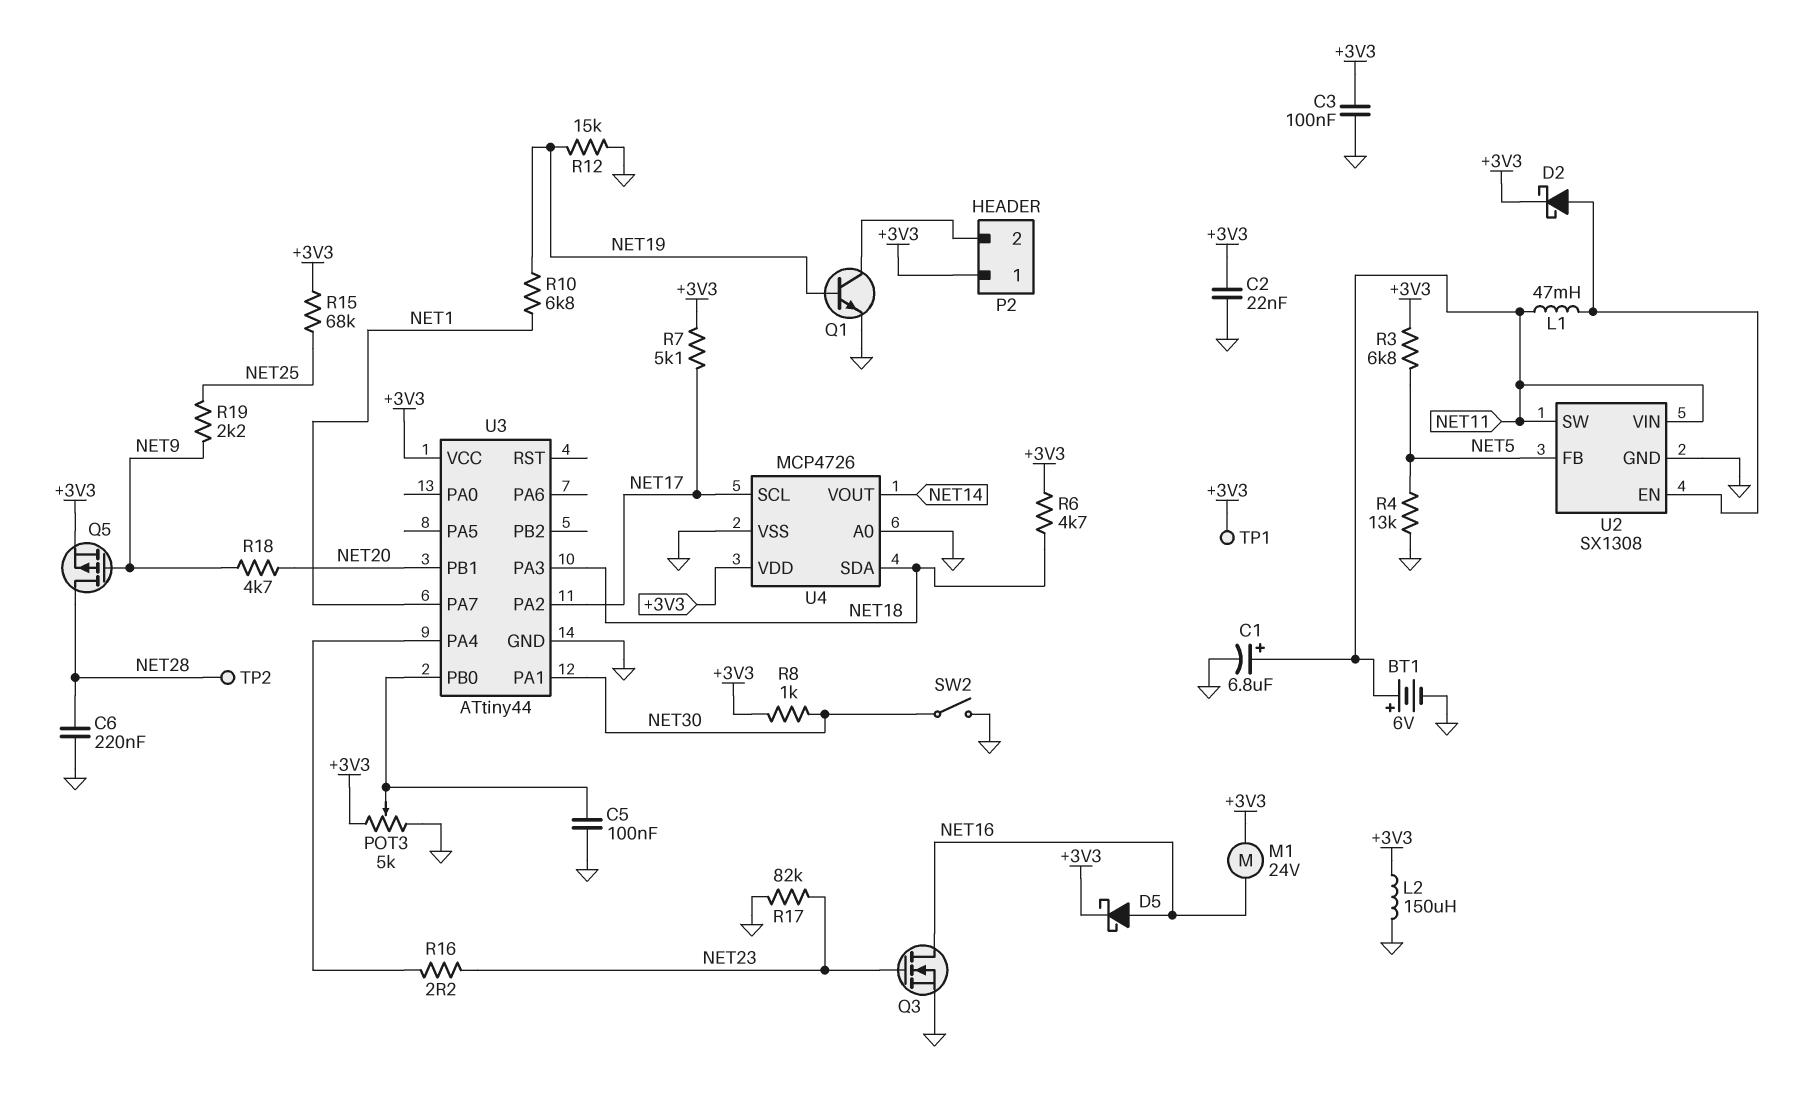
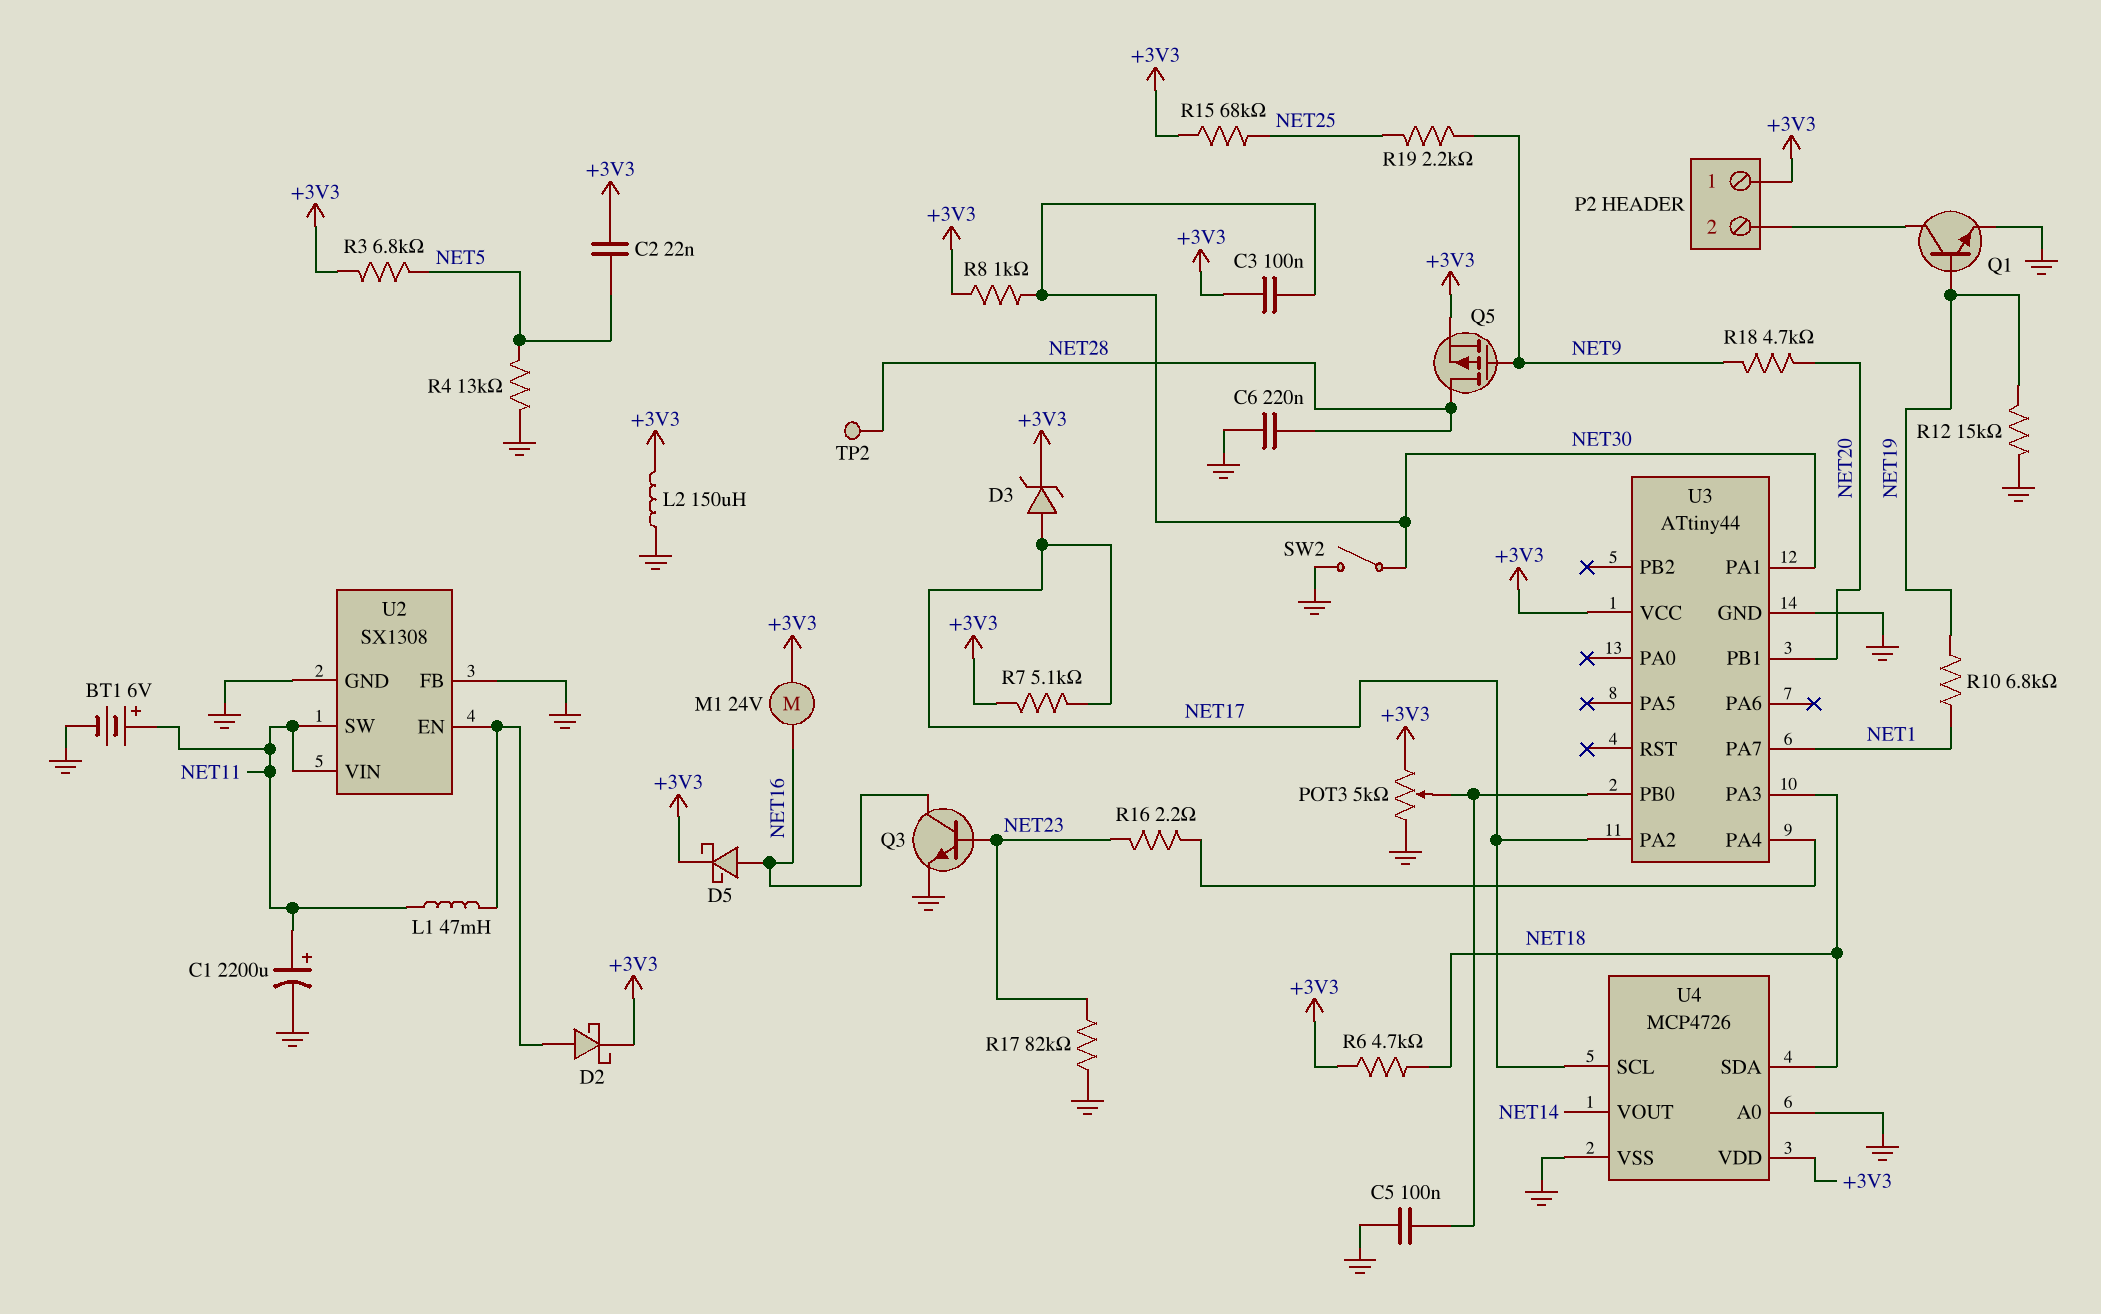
C1: 6.8uF (plus NET11, minus GND) -> 2200uF (plus NET11, minus GND)
C2: 22nF (+3V3, GND) -> 22nF (+3V3, NET5)
C3: 100nF (+3V3, GND) -> 100nF (+3V3, NET30)
D3: none -> zener (A NET17, K +3V3)
Q3: NMOS (G NET23, D NET16, S GND) -> NPN (B NET23, C NET16, E GND)
TP1: test point (+3V3) -> none
U2 pin FB: NET5 -> GND

